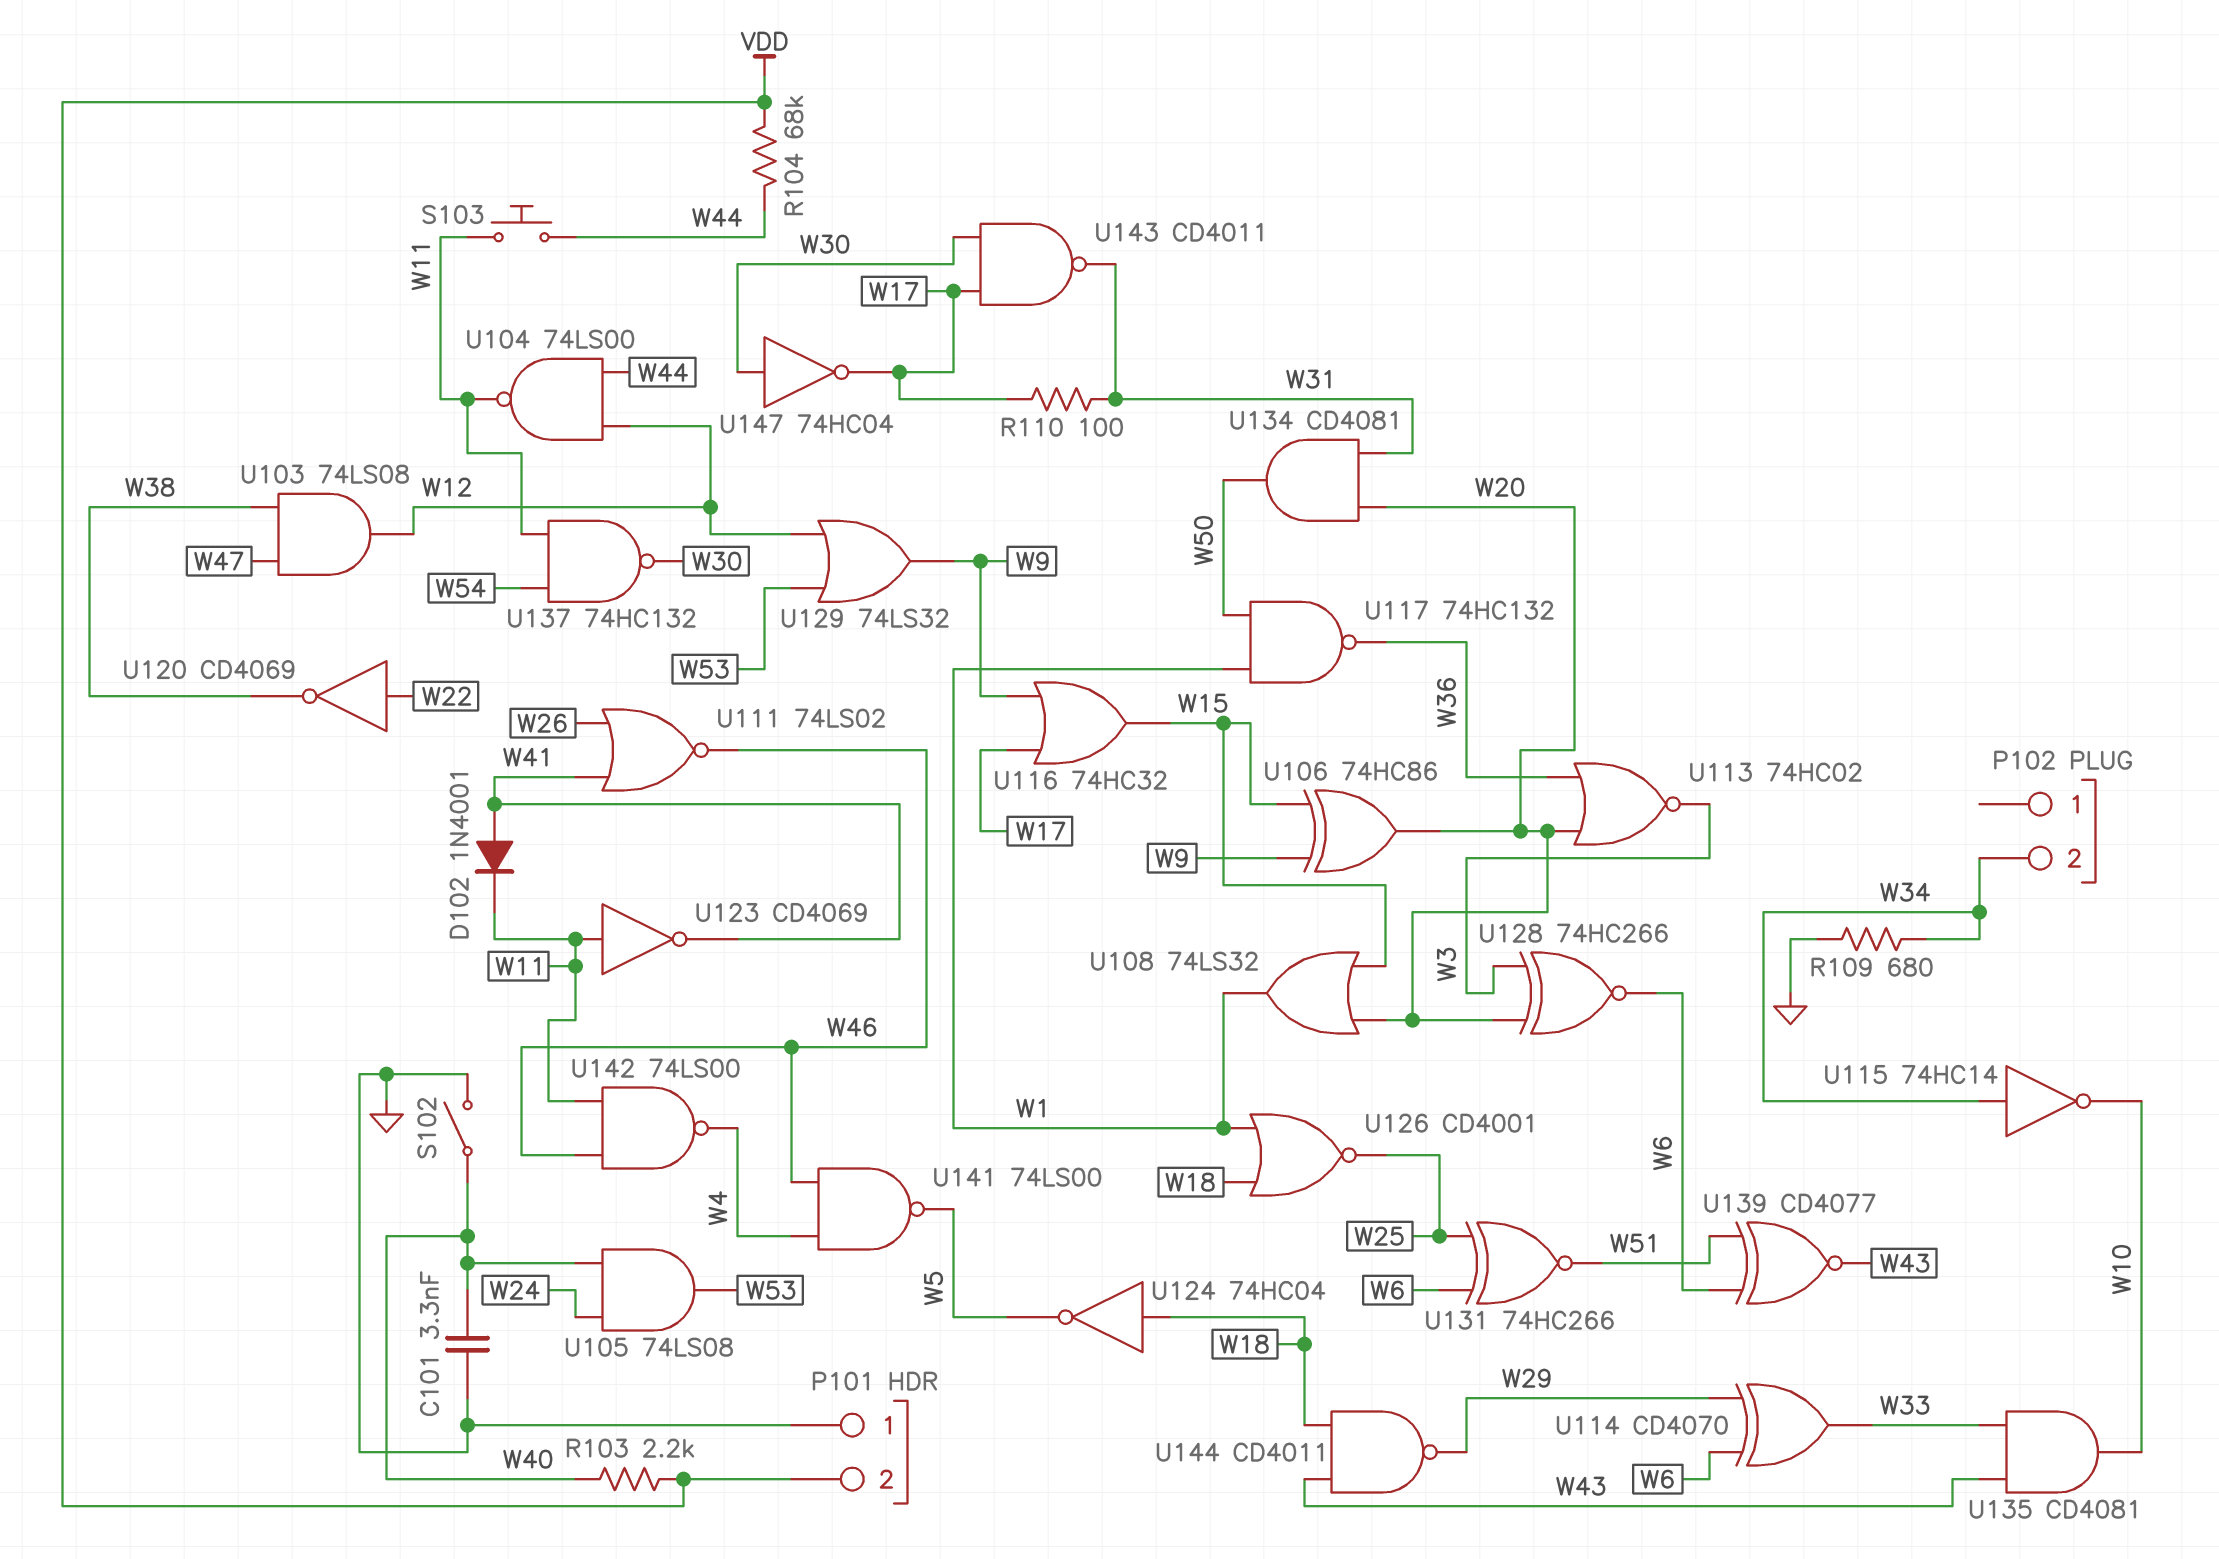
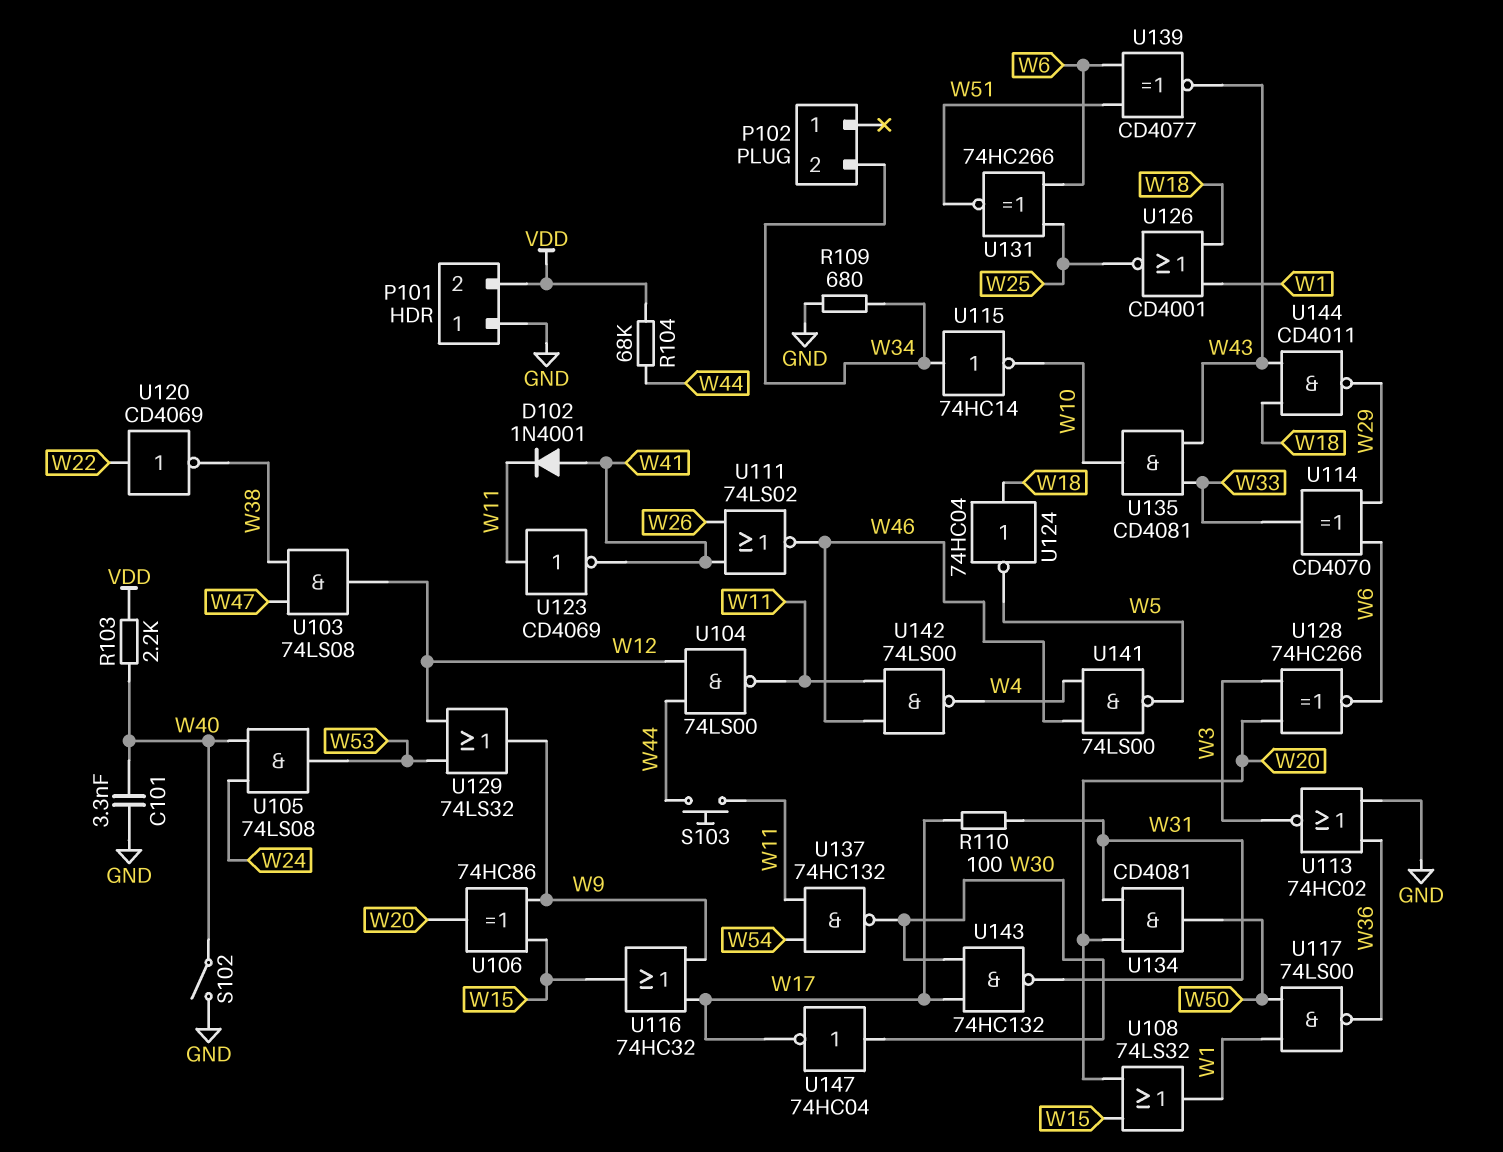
U113: NOR 74HC02 (in W20, in W36, out W3) -> NOR 74HC02 (in GND, in W36, out W3)
U117: NAND 74HC132 (in W1, in W50, out W36) -> NAND 74LS00 (in W1, in W50, out W36)
U143: NAND CD4011 (in W17, in W30, out W31) -> NAND 74HC132 (in W17, in W30, out W31)

